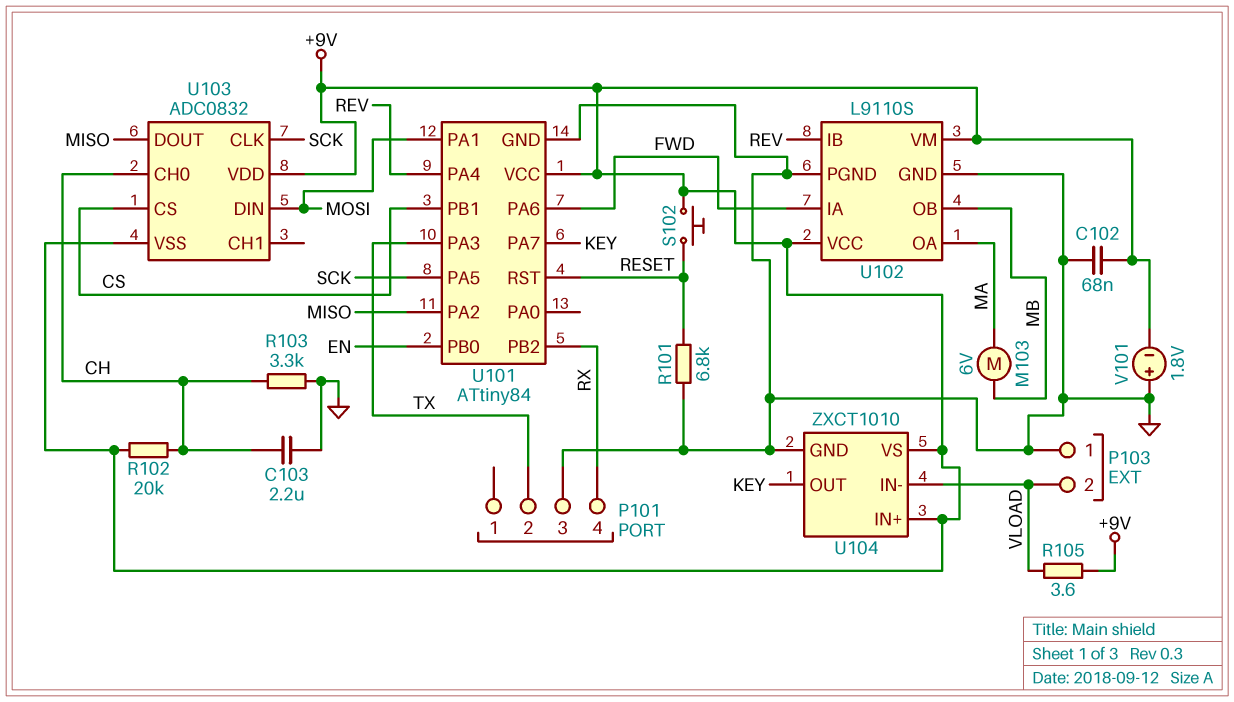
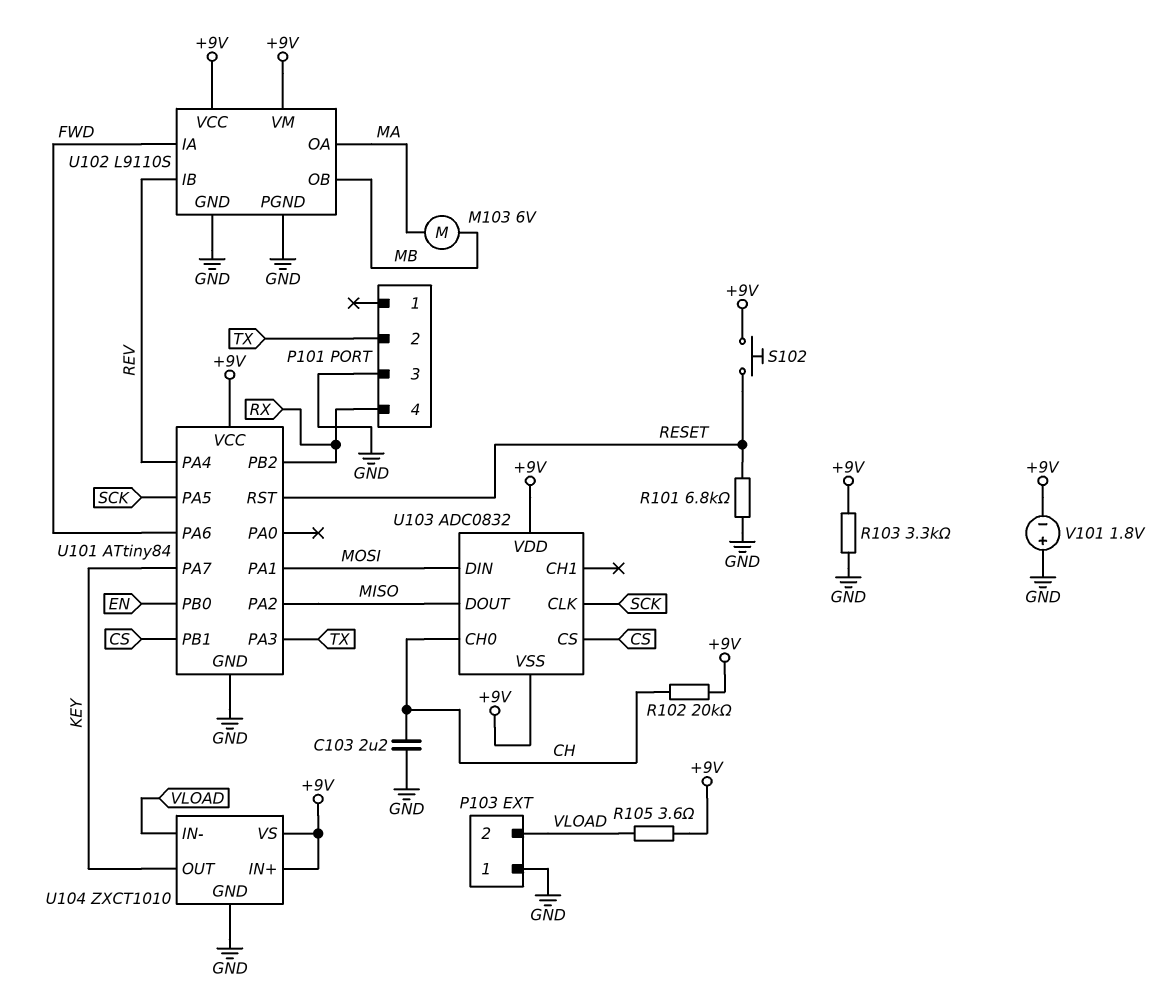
C102: 68nF (+9V, GND) -> none
R103: 3.3k (CH, GND) -> 3.3k (+9V, GND)

